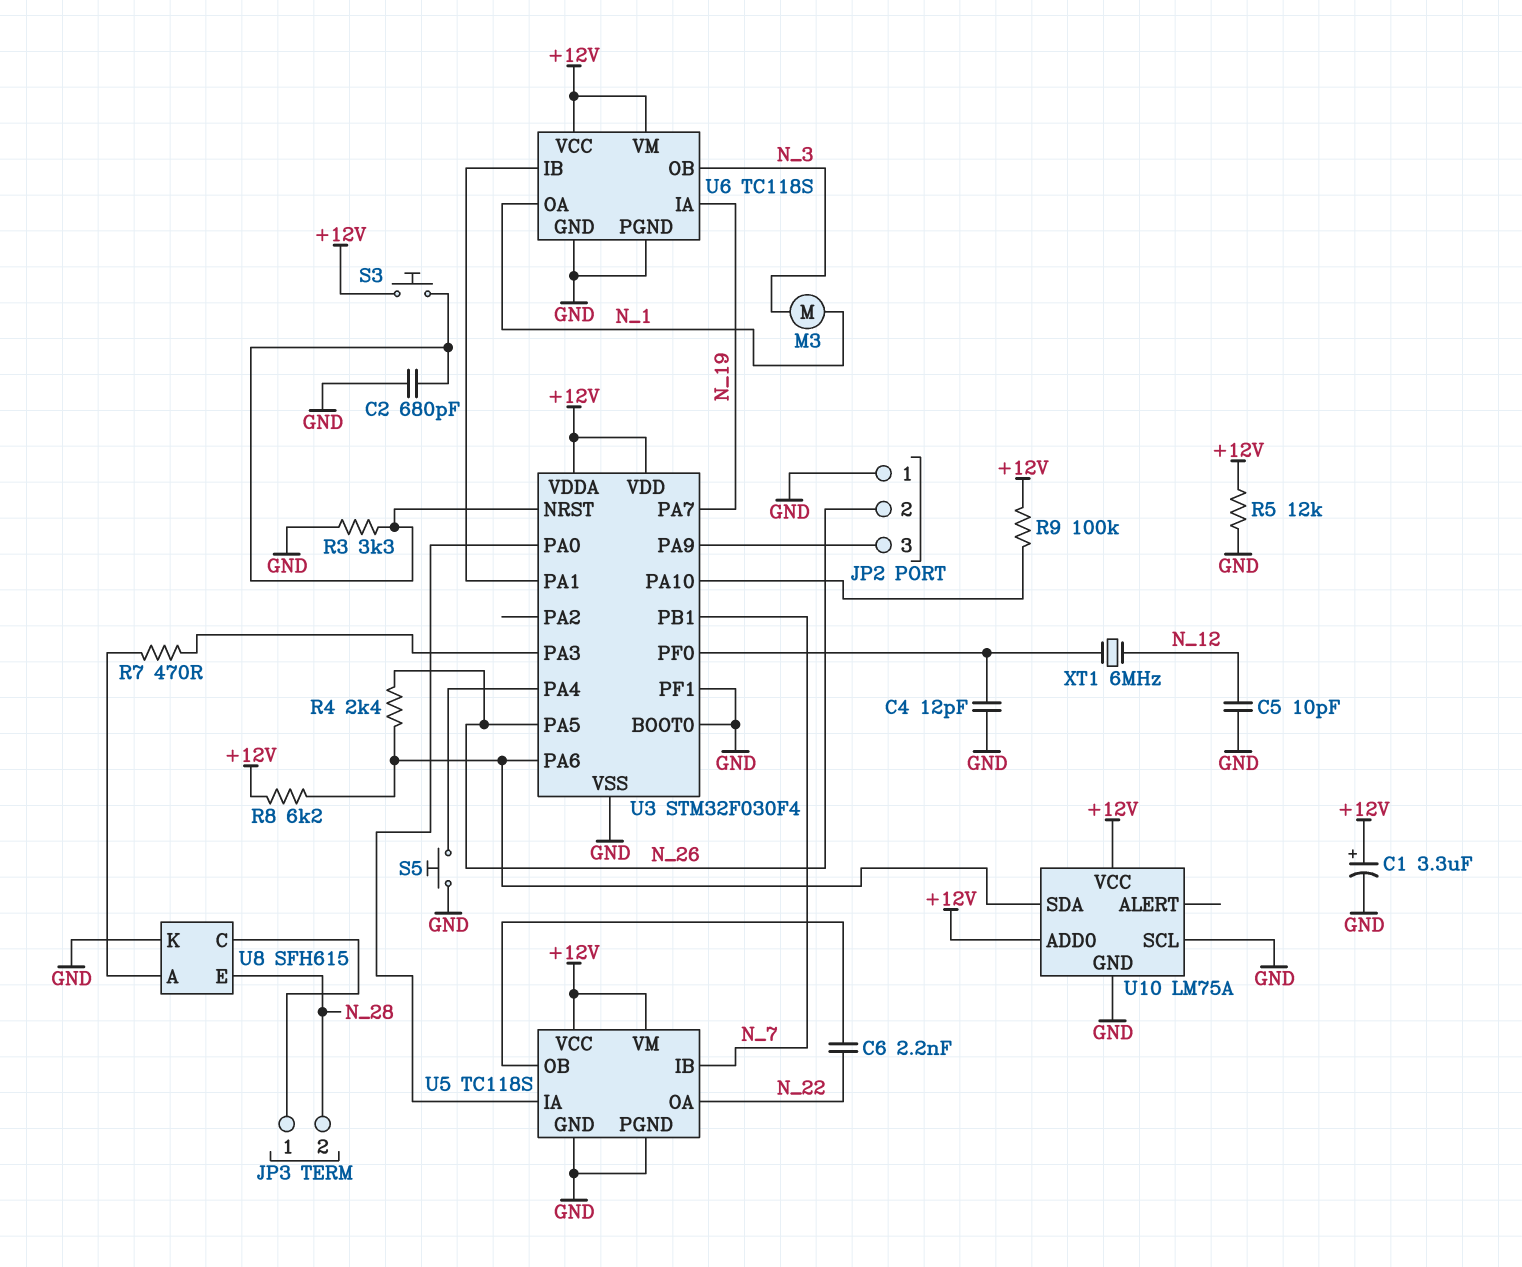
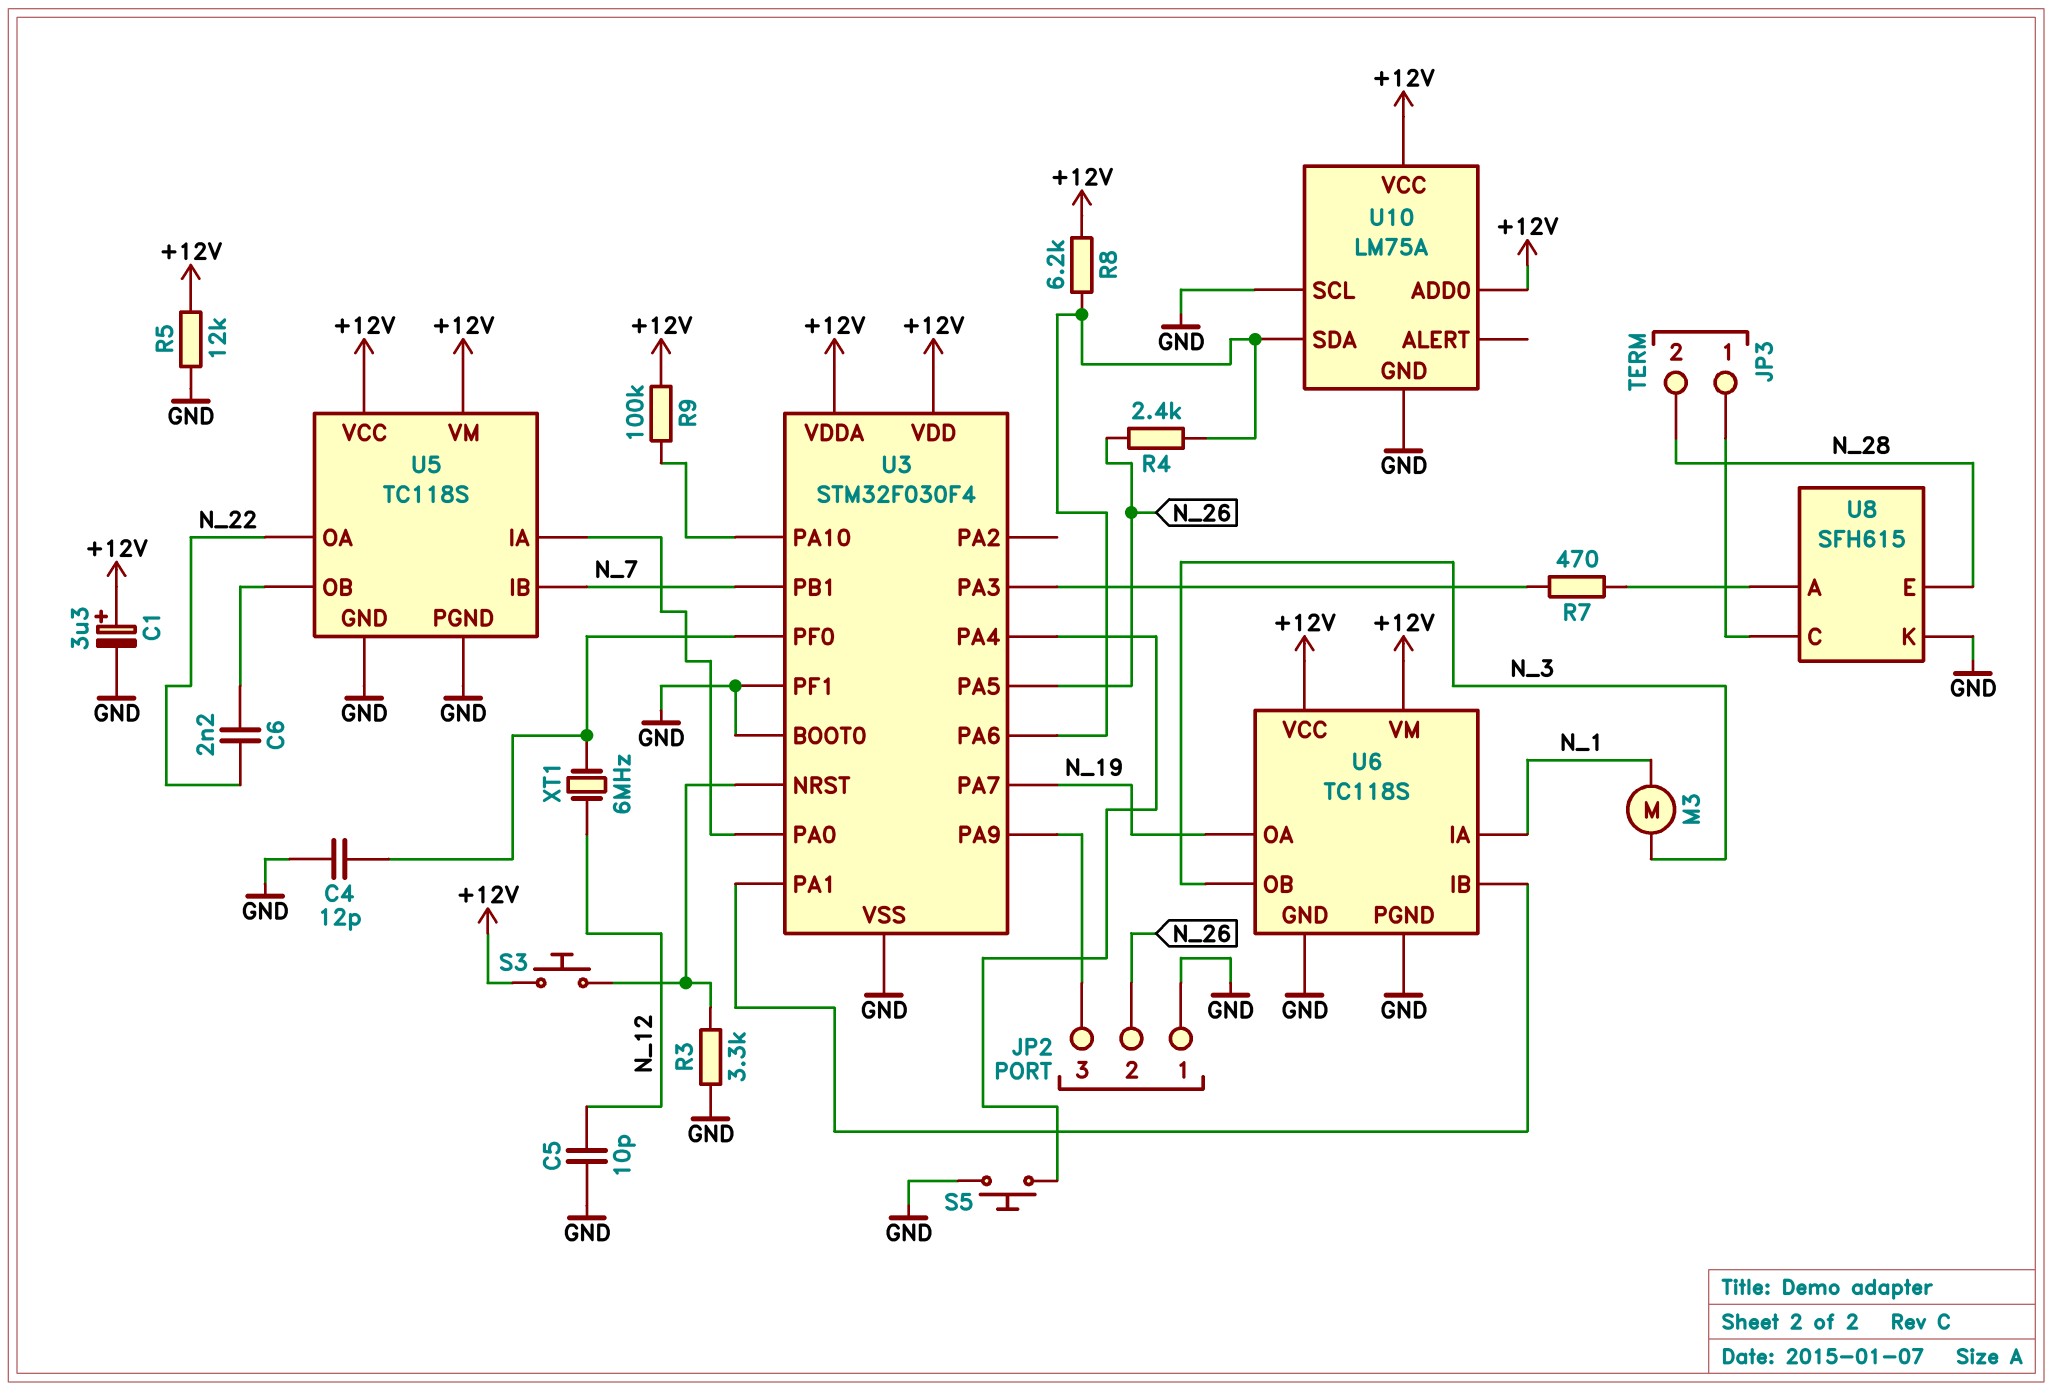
C2: 680pF (GND, U3/NRST) -> none
U6 pin IA: N_19 -> N_1
U6 pin OA: N_1 -> N_19

